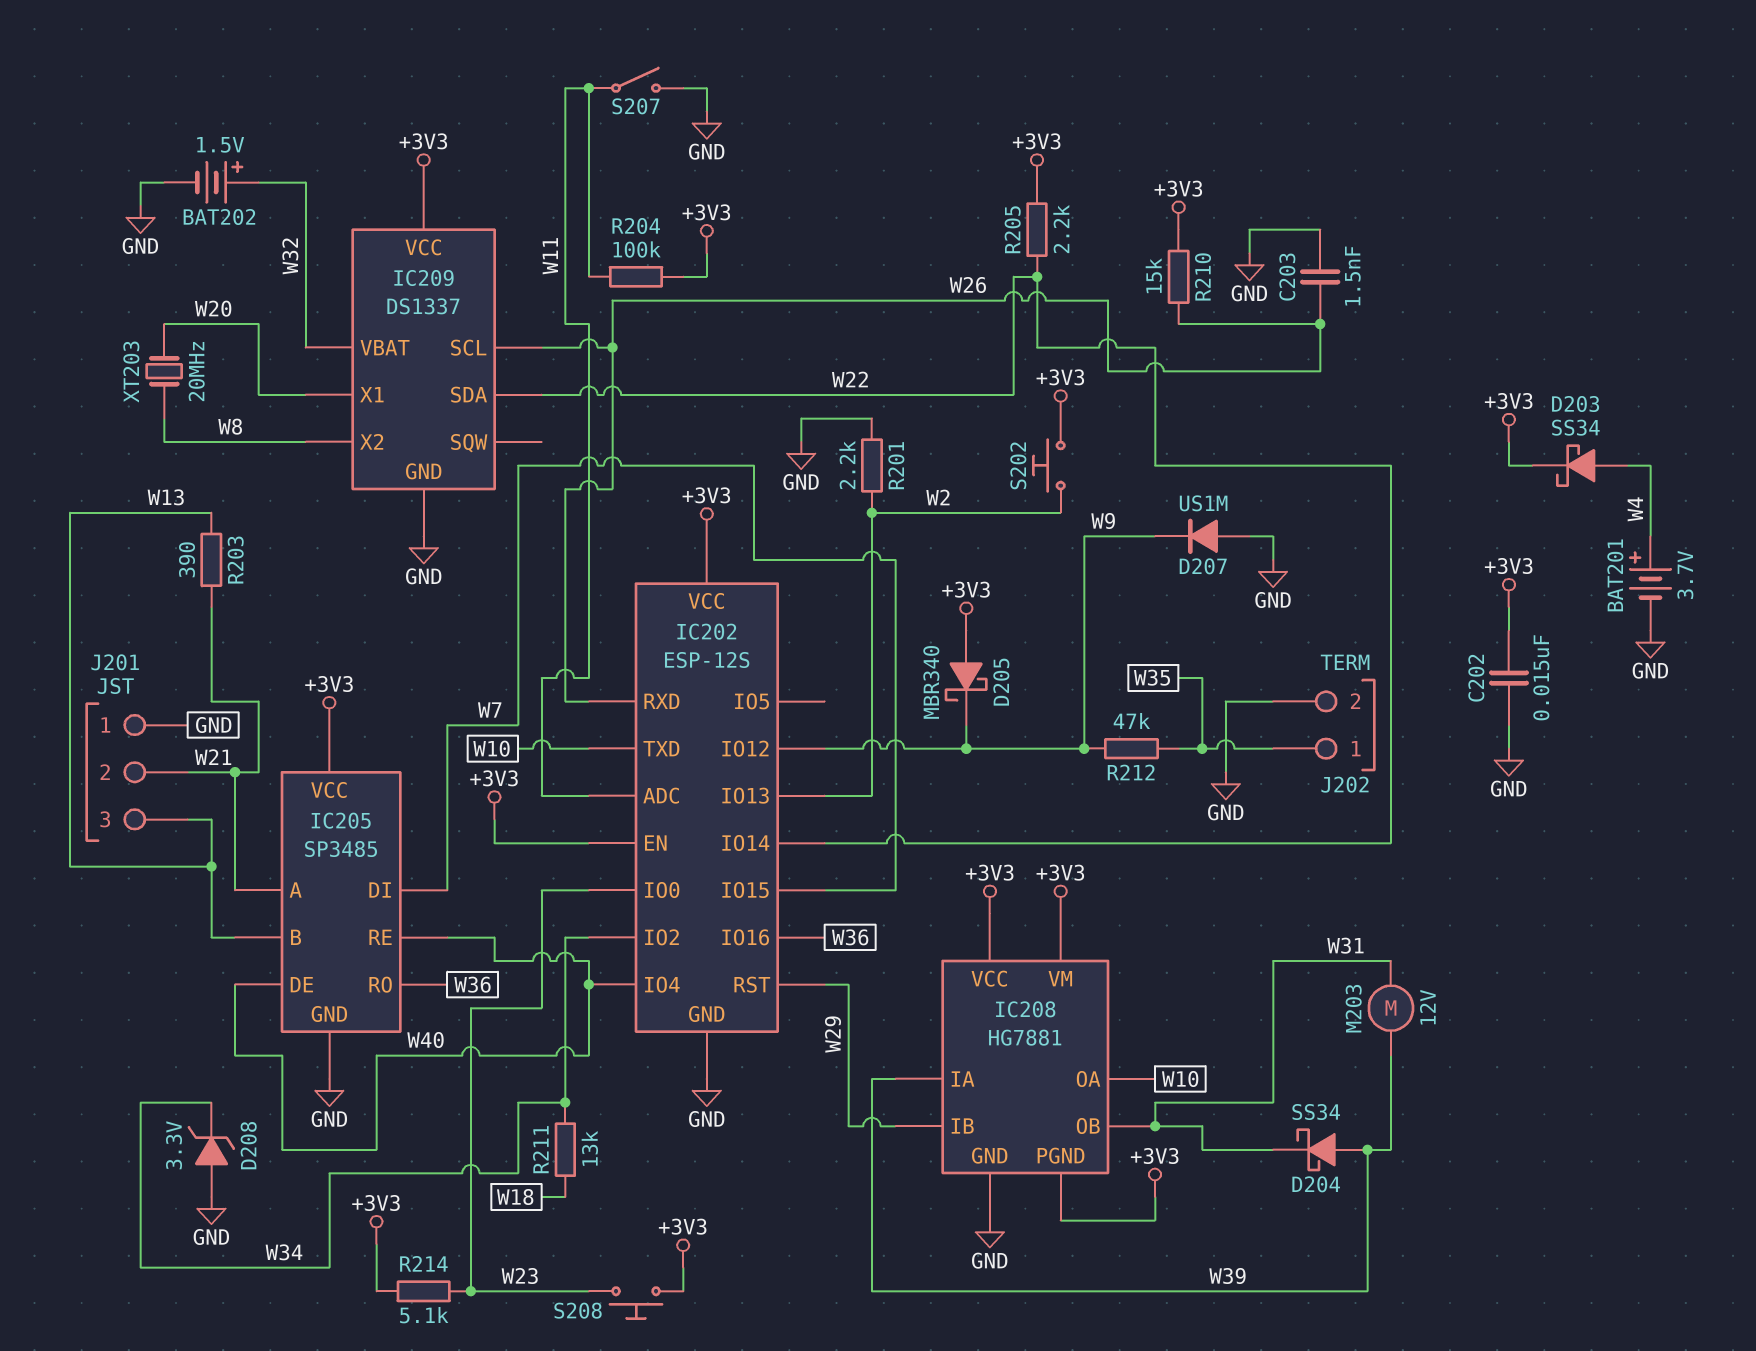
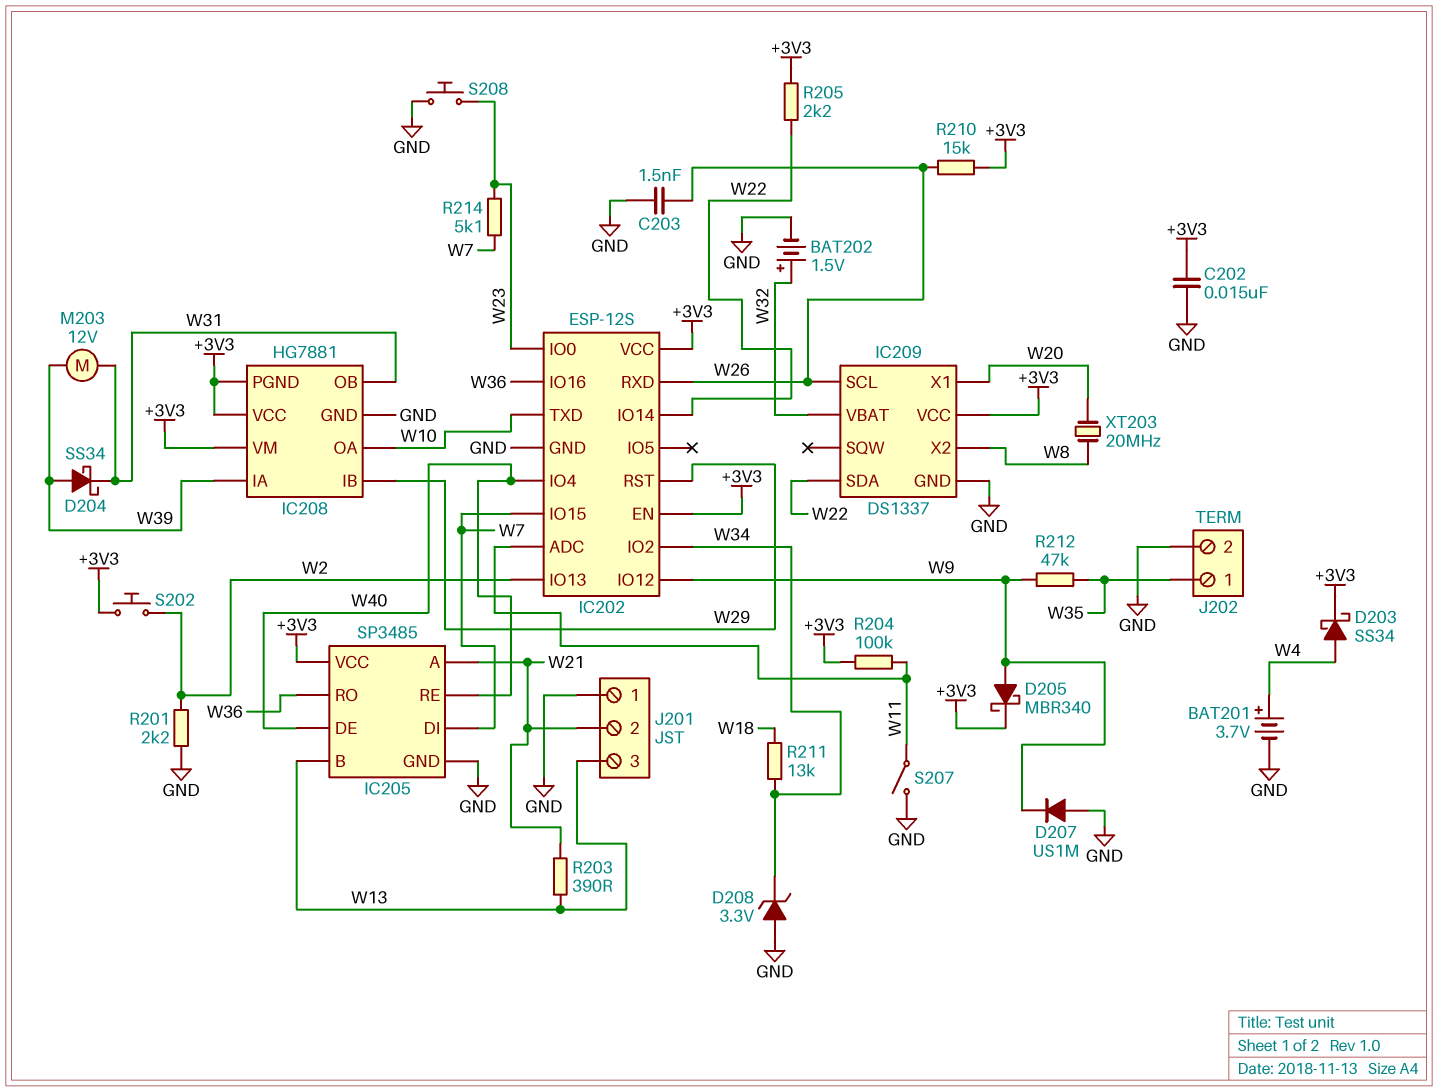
D205: schottky MBR340 (A +3V3, K W9) -> schottky MBR340 (A W9, K +3V3)
R214: 5.1k (+3V3, W23) -> 5.1k (W7, W23)
S208: button (+3V3, W23) -> button (GND, W23)

